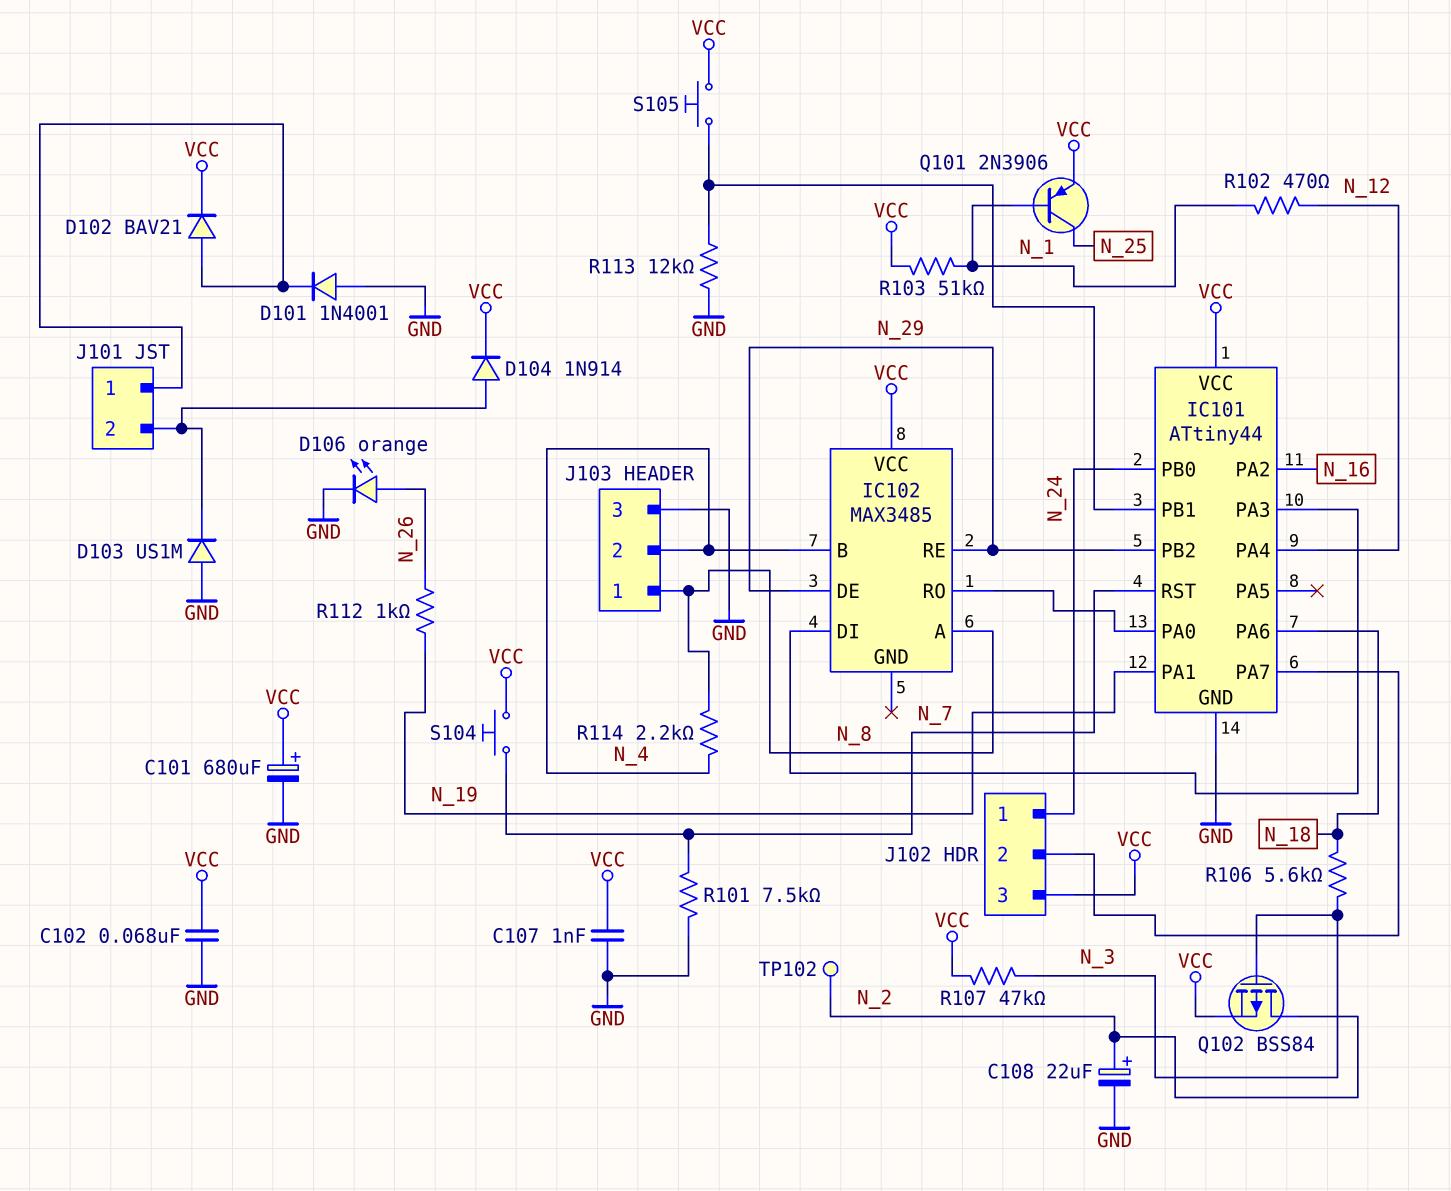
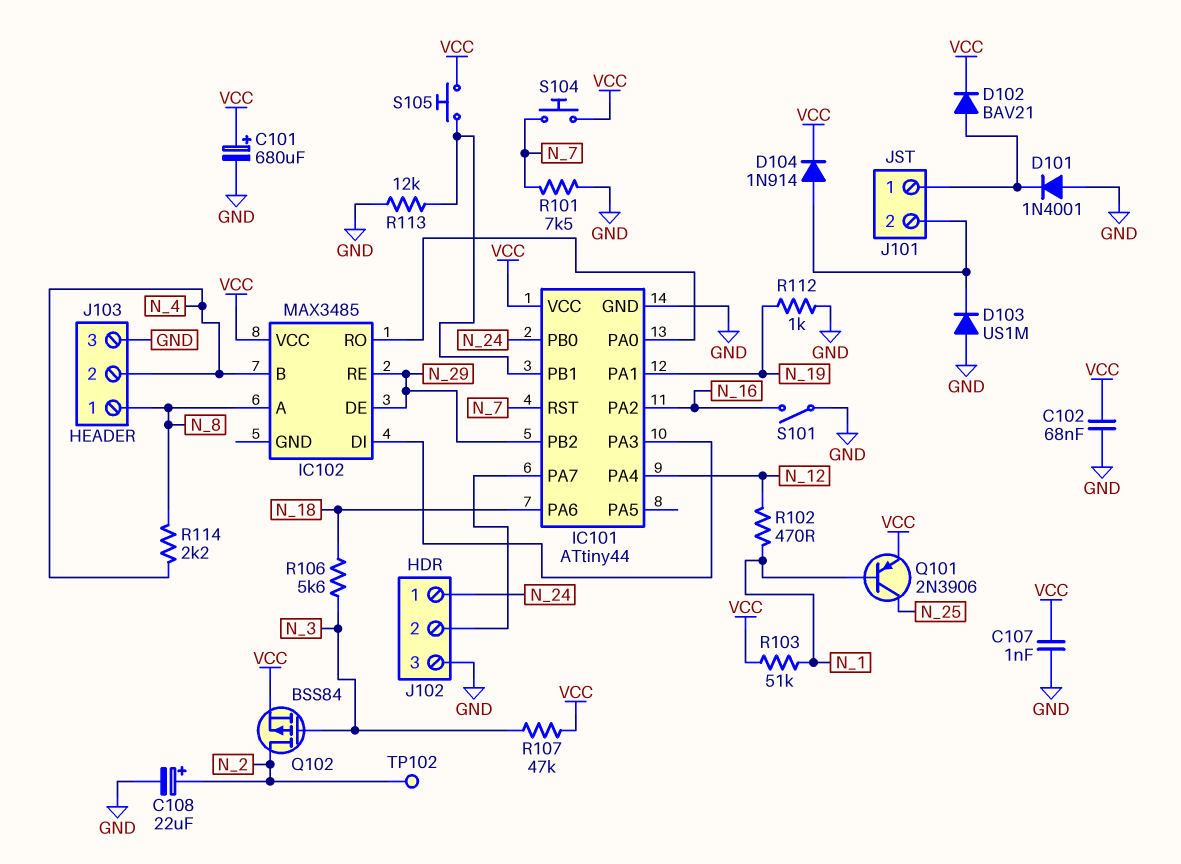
D106: LED orange (A N_26, K GND) -> none
J102 pin 3: VCC -> GND
R112: 1k (N_19, N_26) -> 1k (GND, N_19)
S101: none -> switch (GND, N_16)

